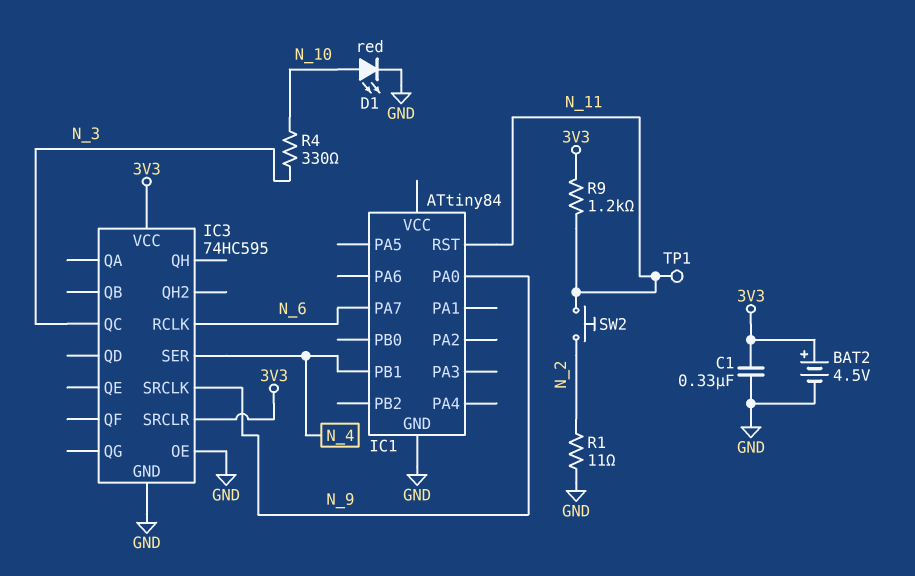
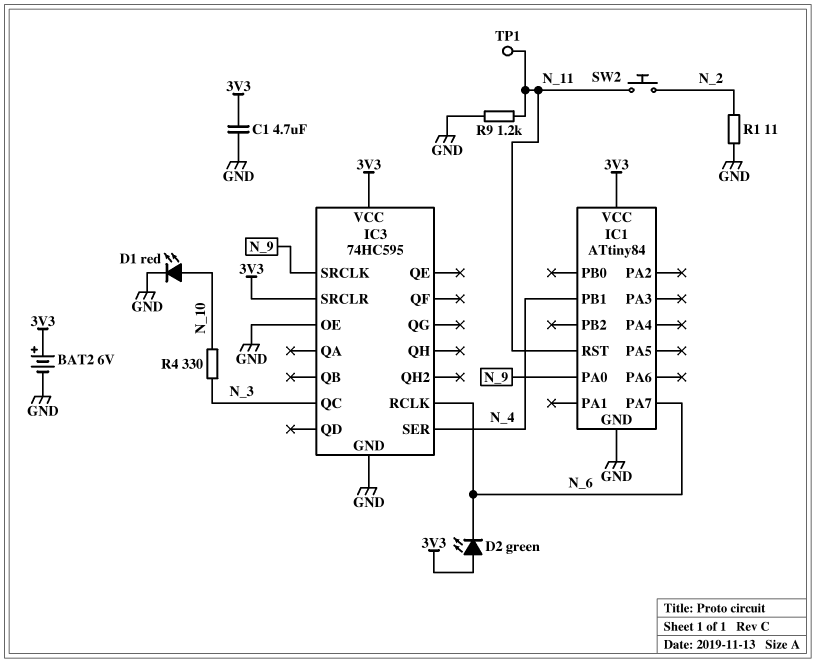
BAT2: 4.5V (plus 3V3, minus GND) -> 6V (plus 3V3, minus GND)
C1: 330nF (3V3, GND) -> 4.7uF (3V3, GND)
D2: none -> LED green (A 3V3, K N_6)
IC1 pin VCC: none -> 3V3
R9: 1.2k (3V3, N_11) -> 1.2k (GND, N_11)

